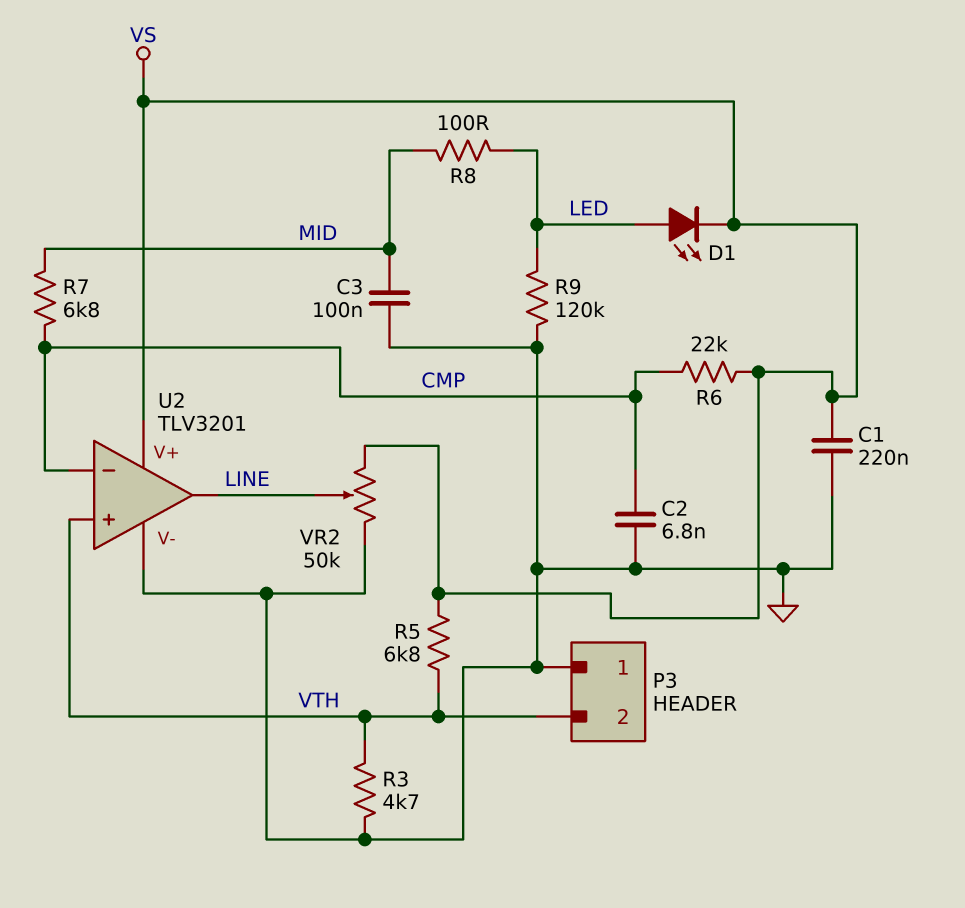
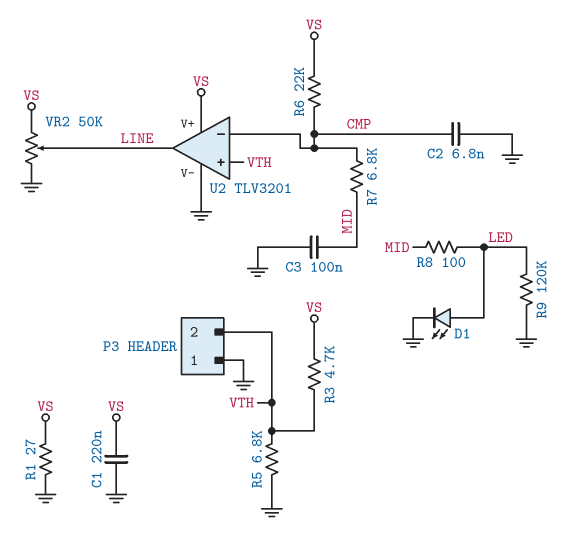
D1: LED (A LED, K VS) -> LED (A LED, K GND)
R1: none -> 27 (GND, VS)
R3: 4.7k (GND, VTH) -> 4.7k (VS, VTH)
R5: 6.8k (VS, VTH) -> 6.8k (GND, VTH)

